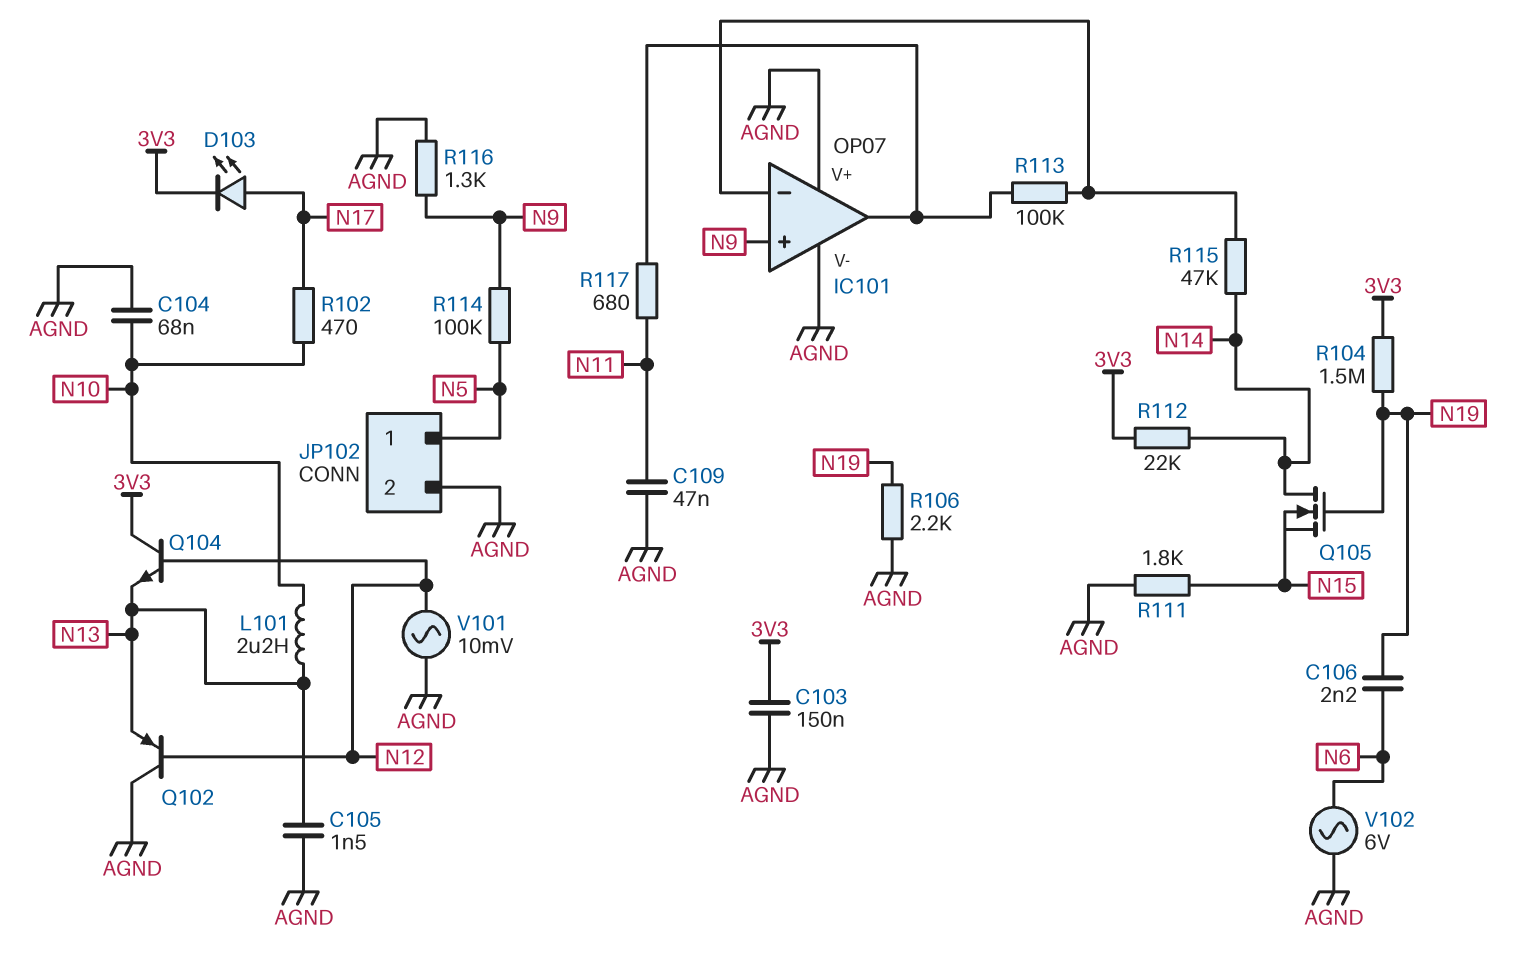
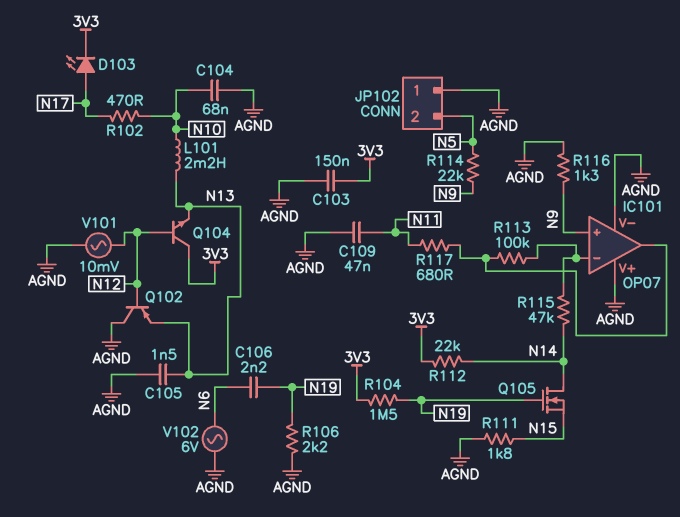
JP102 pin 1: N5 -> AGND
JP102 pin 2: AGND -> N5
L101: 2.2uH (N10, N13) -> 2.2mH (N10, N13)
R114: 100k (N5, N9) -> 22k (N5, N9)

